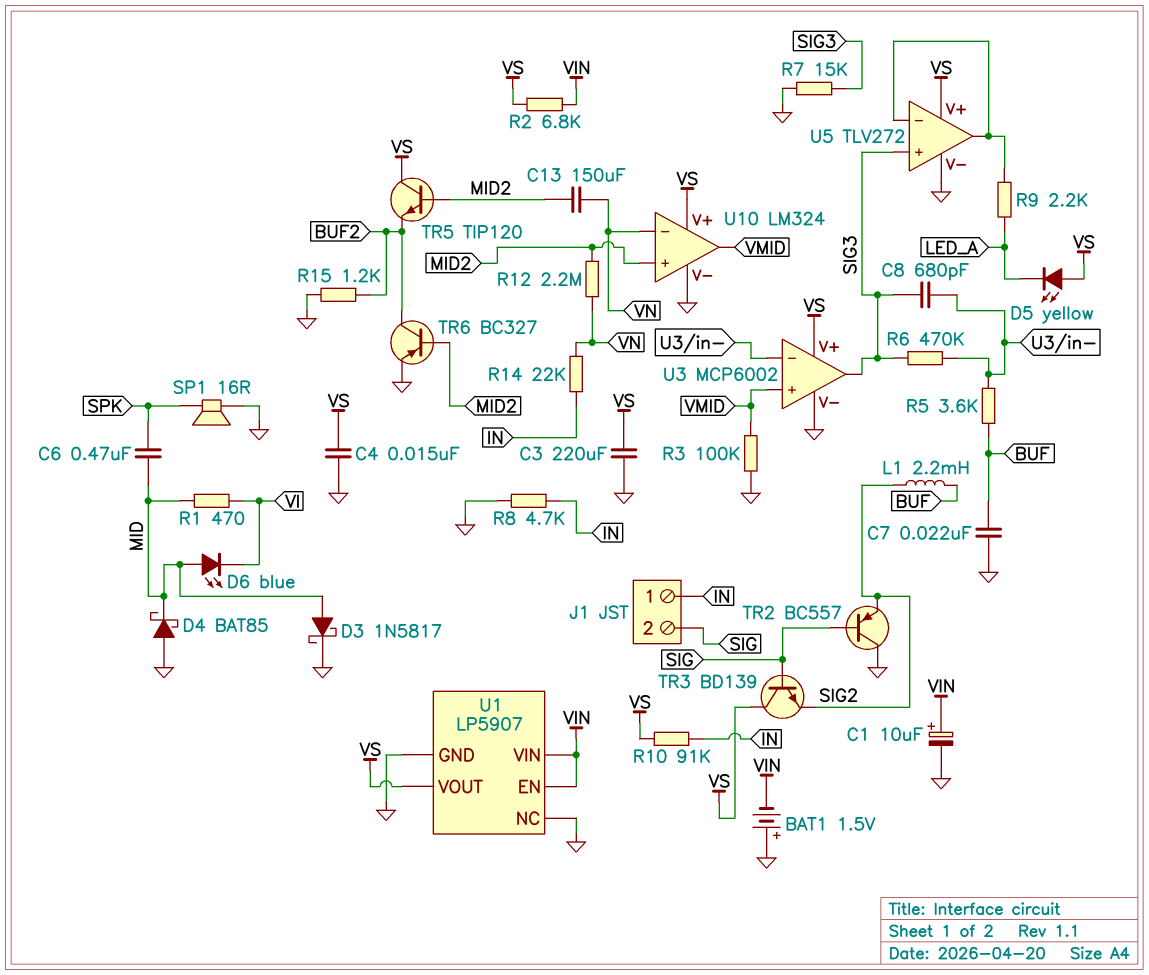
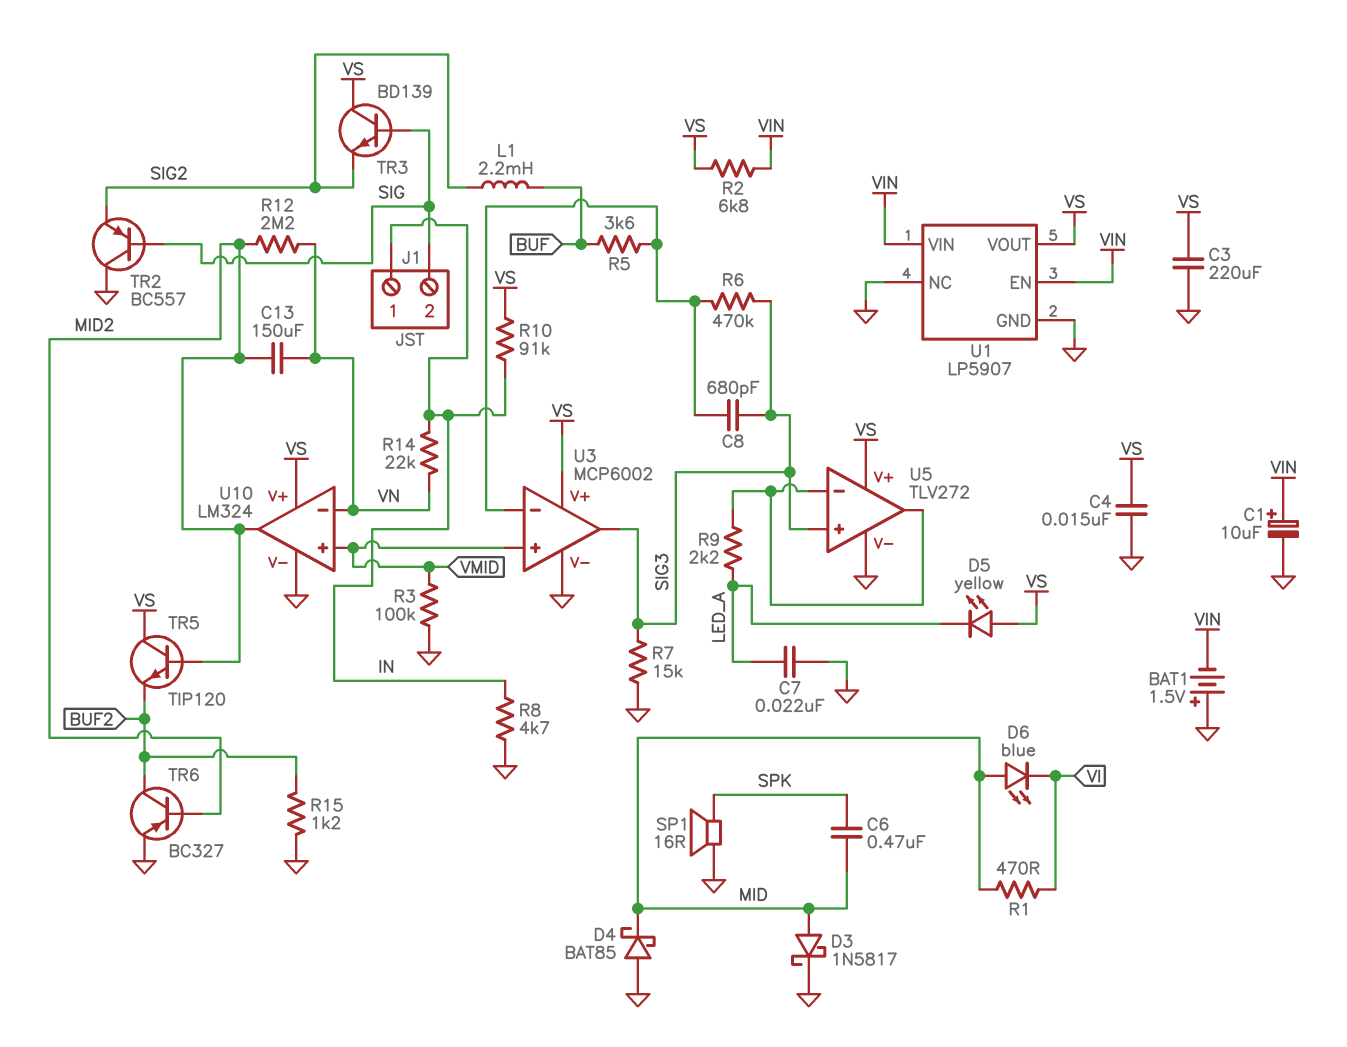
C7: 22nF (BUF, GND) -> 22nF (GND, LED_A)
U10 pin in+: MID2 -> VMID
U10 pin out: VMID -> MID2

